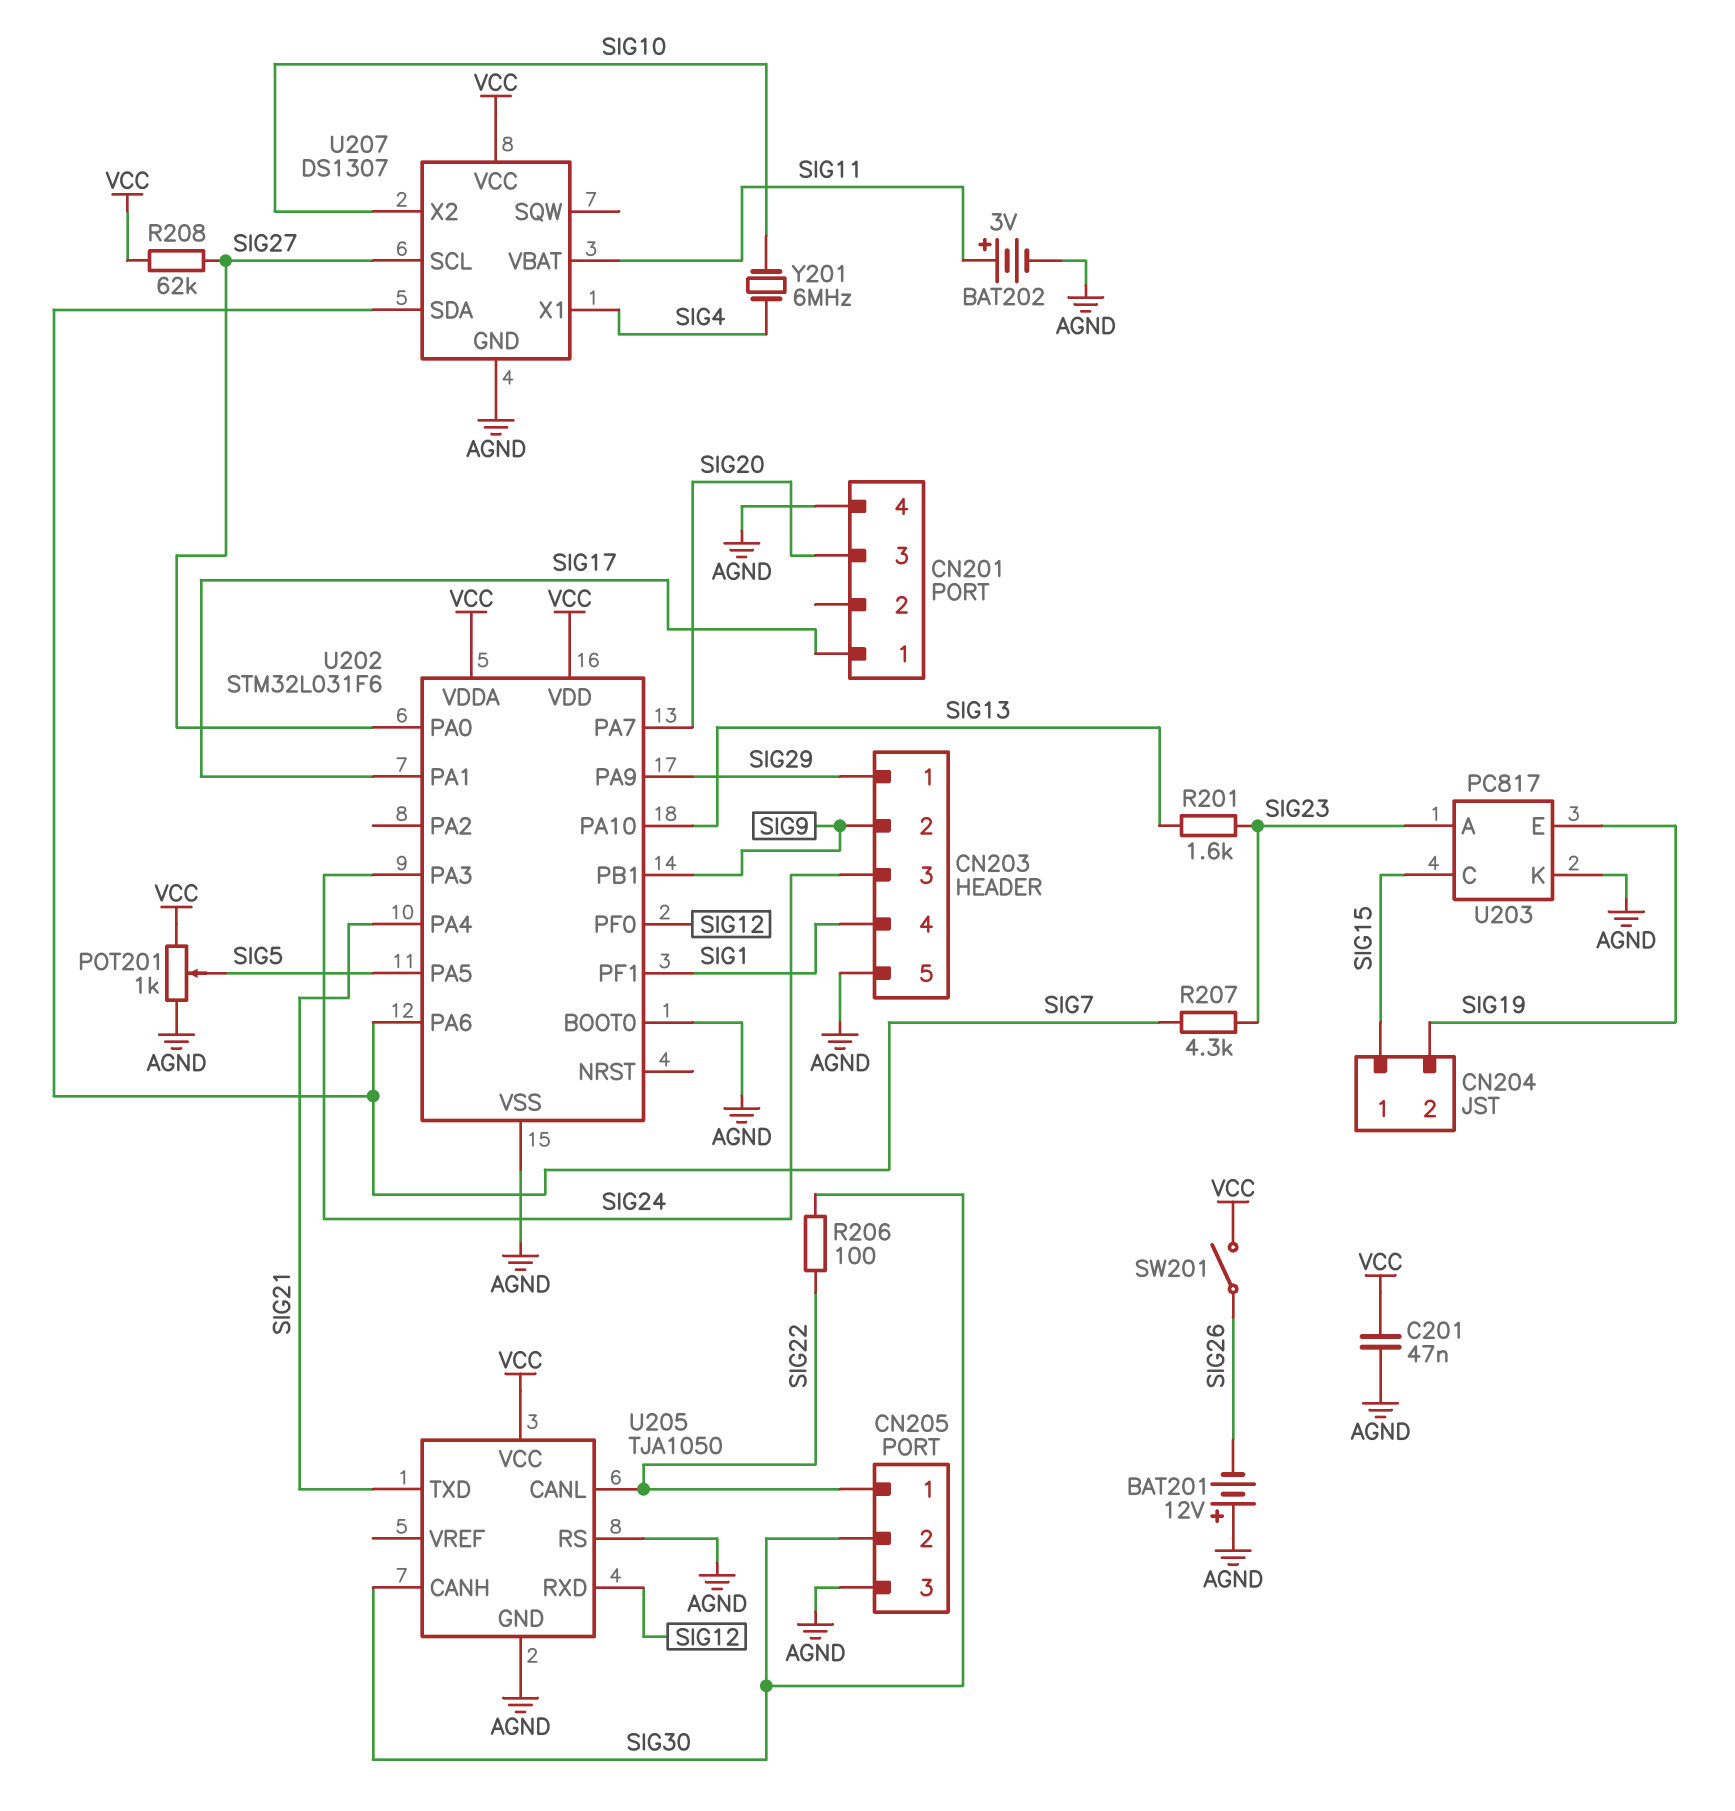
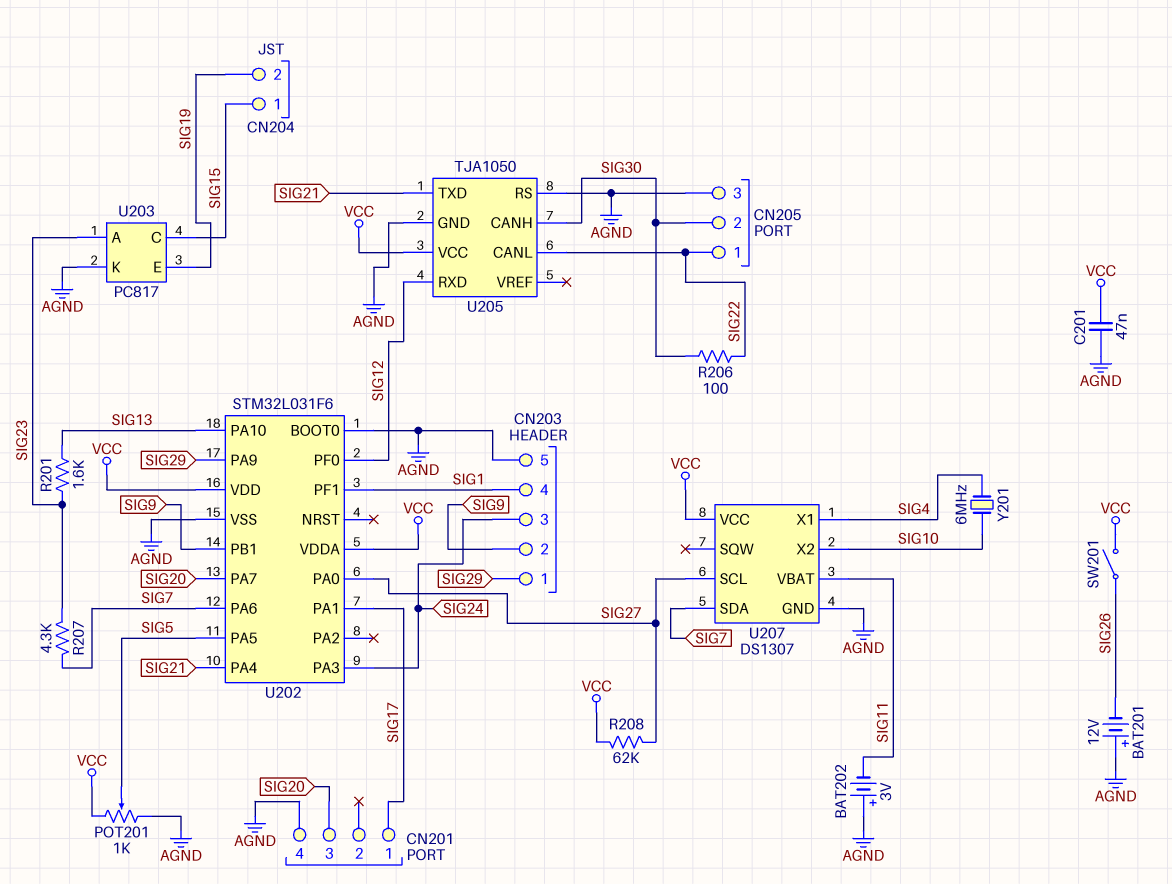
BAT202: 3V (plus SIG11, minus AGND) -> 3V (plus AGND, minus SIG11)

